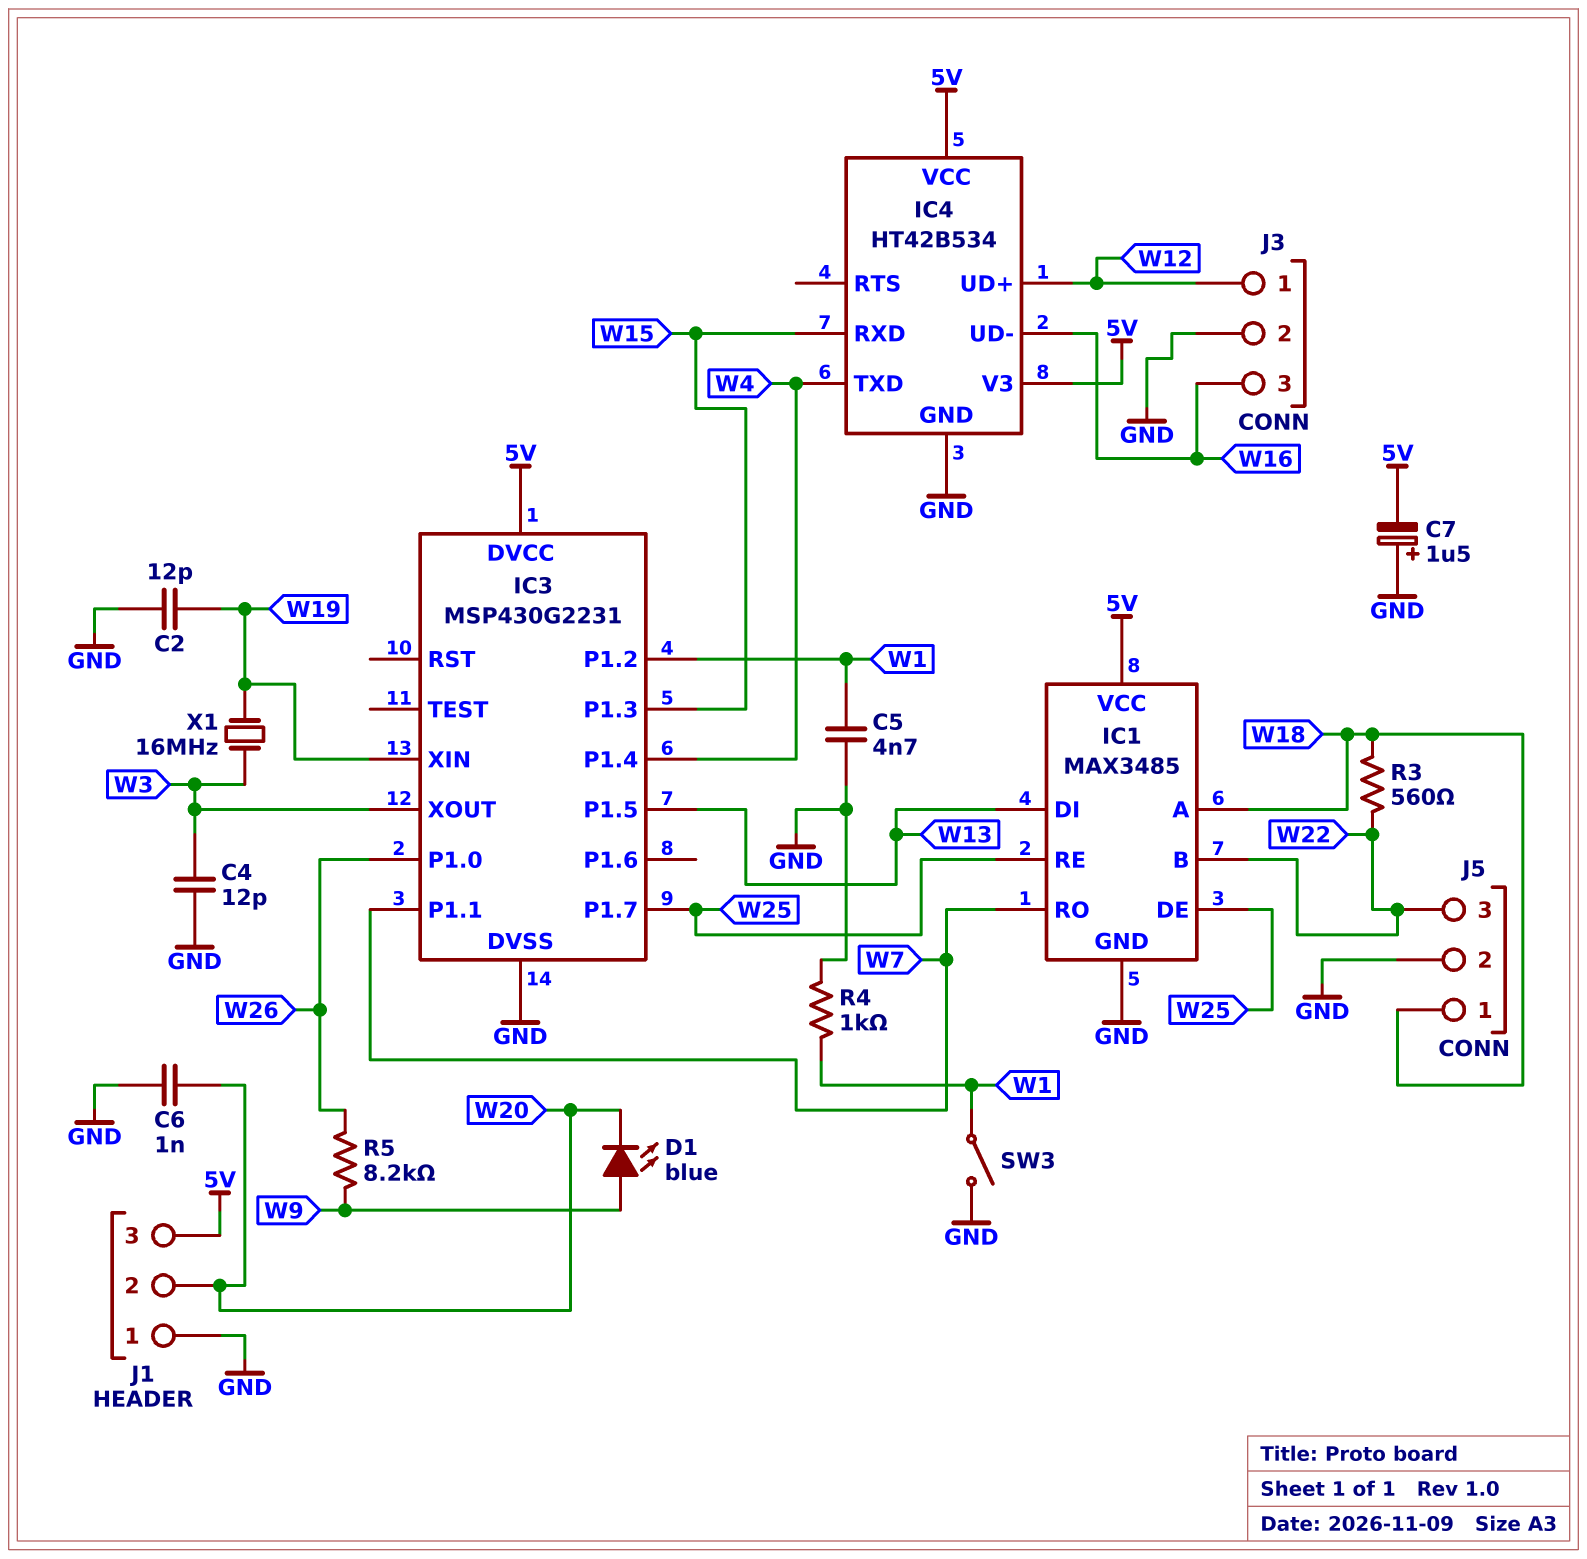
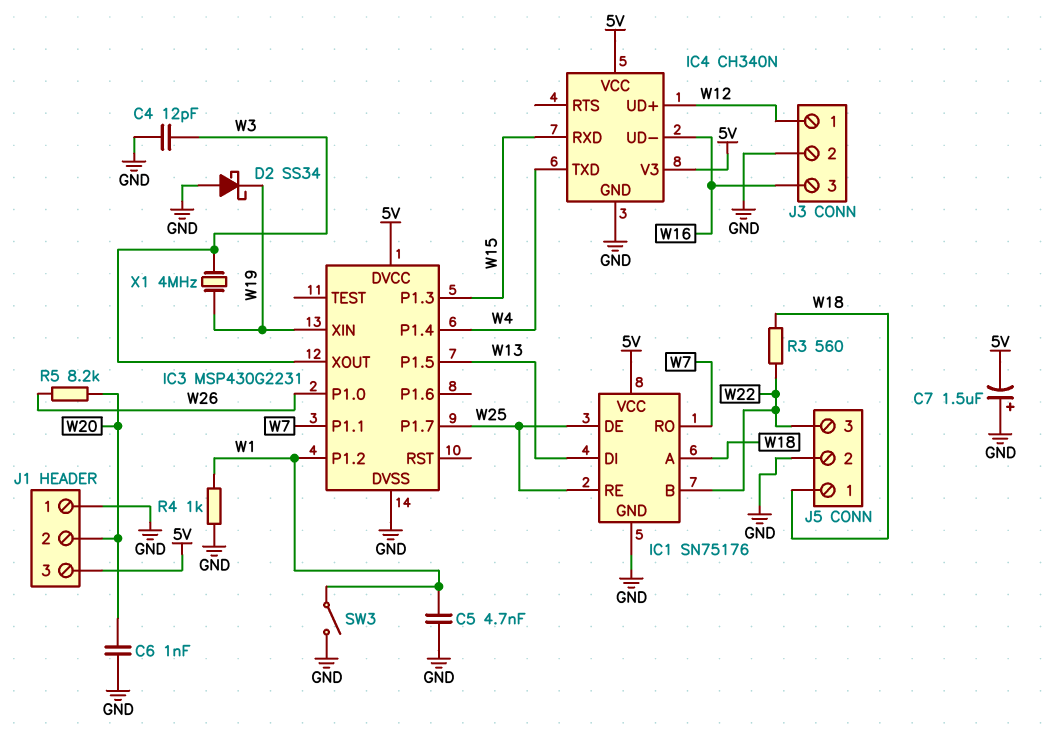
C2: 12pF (GND, W19) -> none
D1: LED blue (A W9, K W20) -> none
D2: none -> schottky SS34 (A GND, K W19)
IC1: MAX3485 -> SN75176
IC4: HT42B534 -> CH340N
R5: 8.2k (W9, W26) -> 8.2k (W20, W26)
X1: 16MHz (W3, W19) -> 4MHz (W3, W19)

